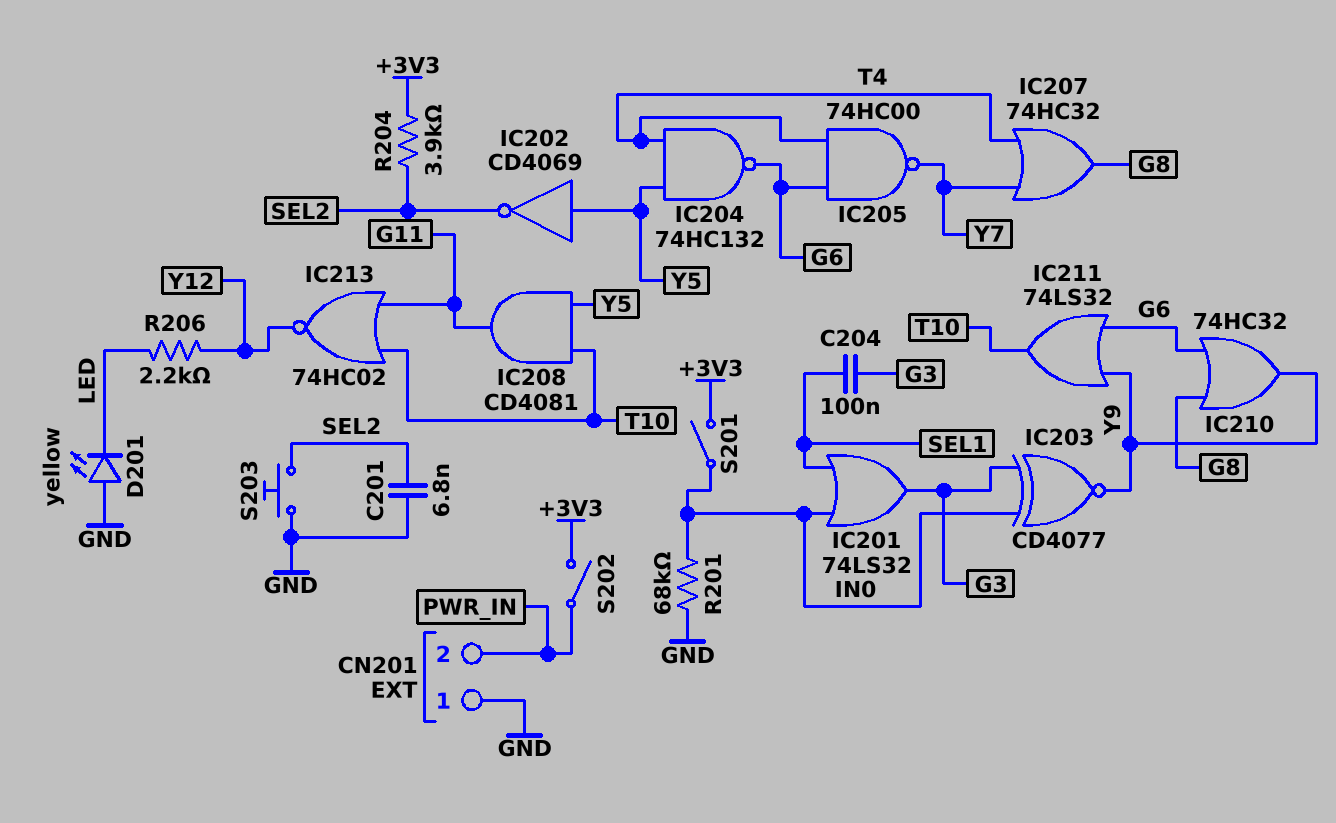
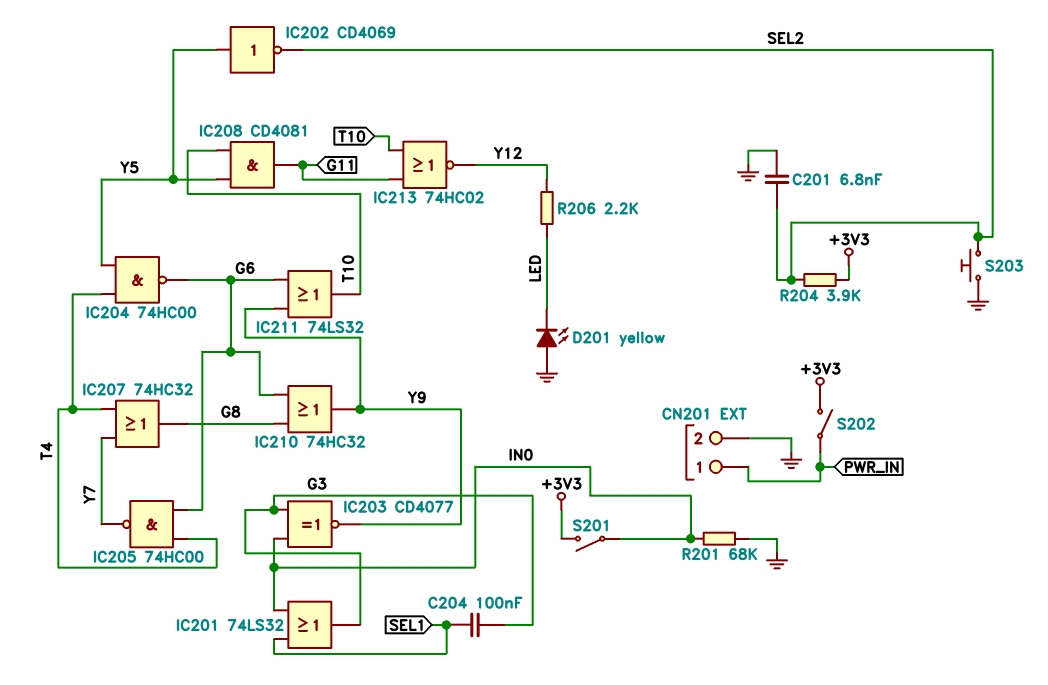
CN201 pin 1: GND -> PWR_IN
CN201 pin 2: PWR_IN -> GND
IC204: NAND 74HC132 (in T4, in Y5, out G6) -> NAND 74HC00 (in T4, in Y5, out G6)

